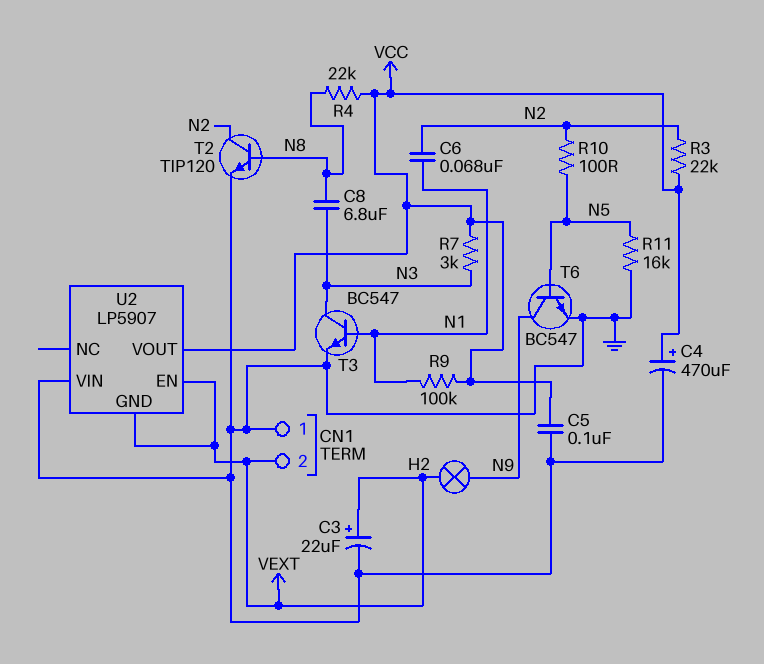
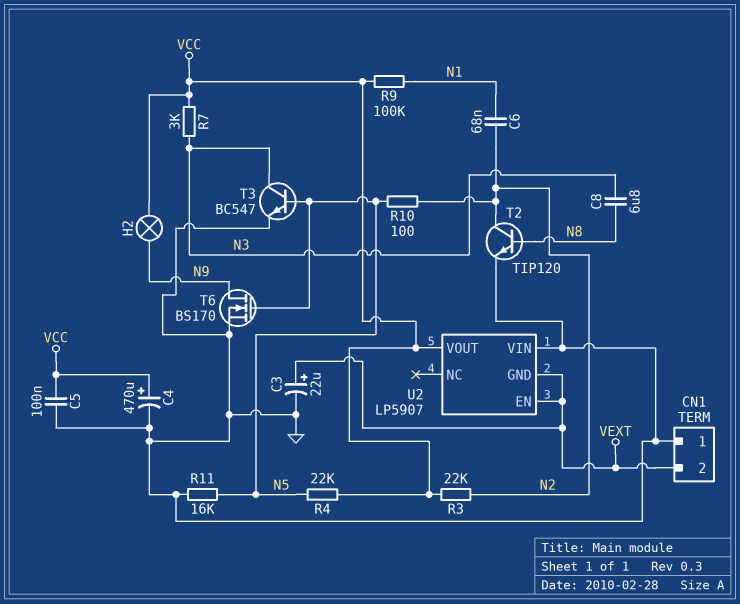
H2: lamp (N9, VEXT) -> lamp (N9, VCC)
R4: 22k (N8, VCC) -> 22k (N5, VCC)
T3: NPN BC547 (B N1, C N3, E GND) -> NPN BC547 (B N5, C N3, E GND)
T6: NPN BC547 (B N5, C N9, E GND) -> NMOS BS170 (G N5, D N9, S GND)

